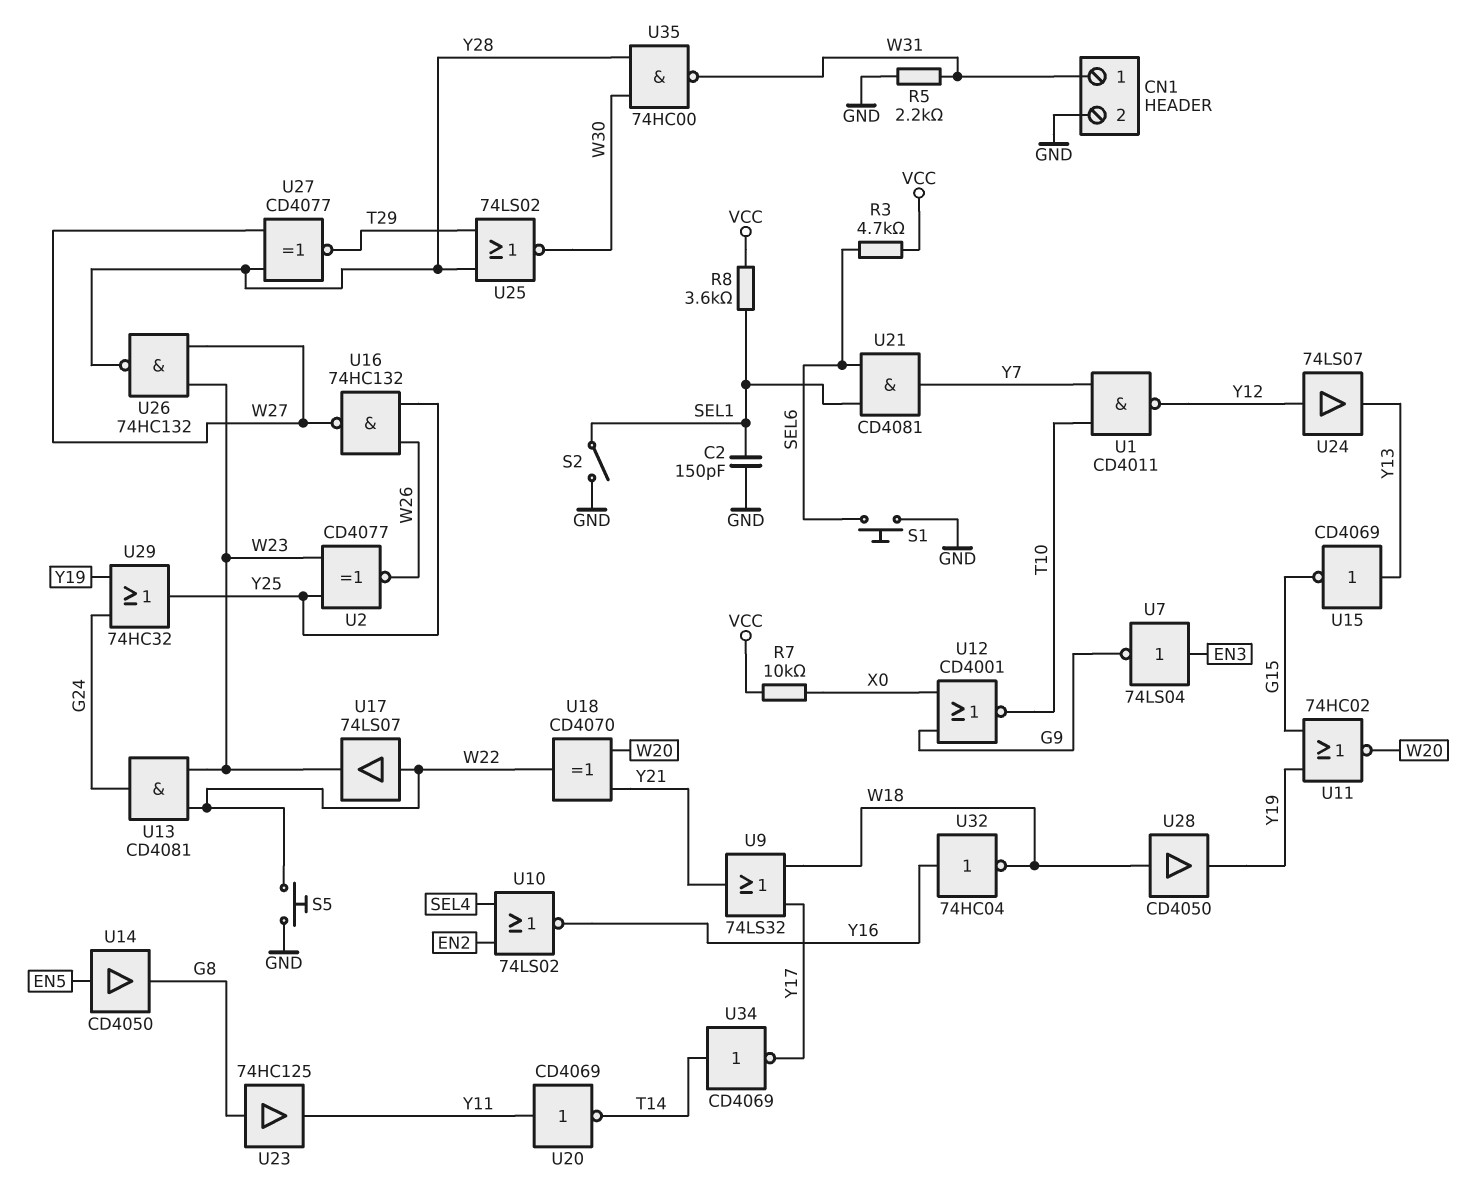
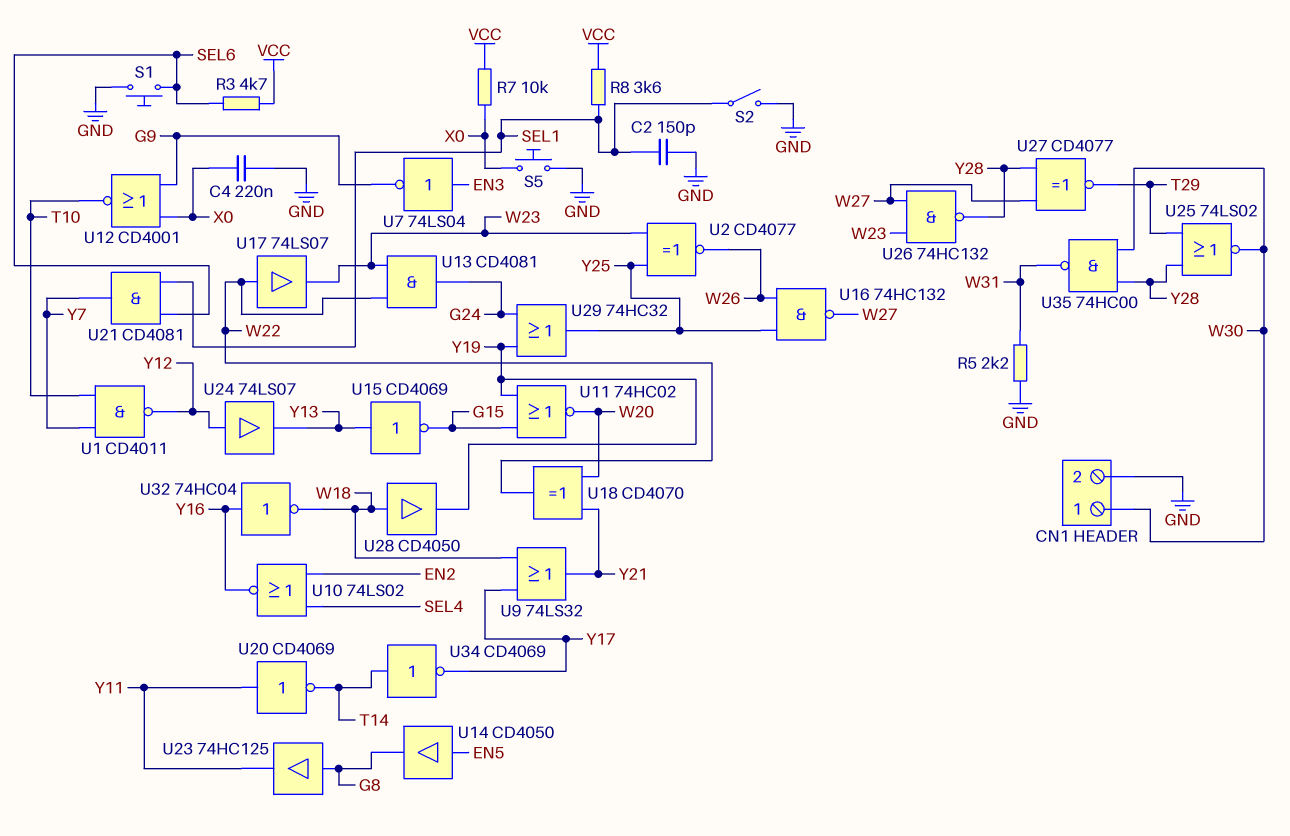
C4: none -> 220nF (GND, X0)
CN1 pin 1: W31 -> W30
S5: button (GND, W22) -> button (GND, X0)

